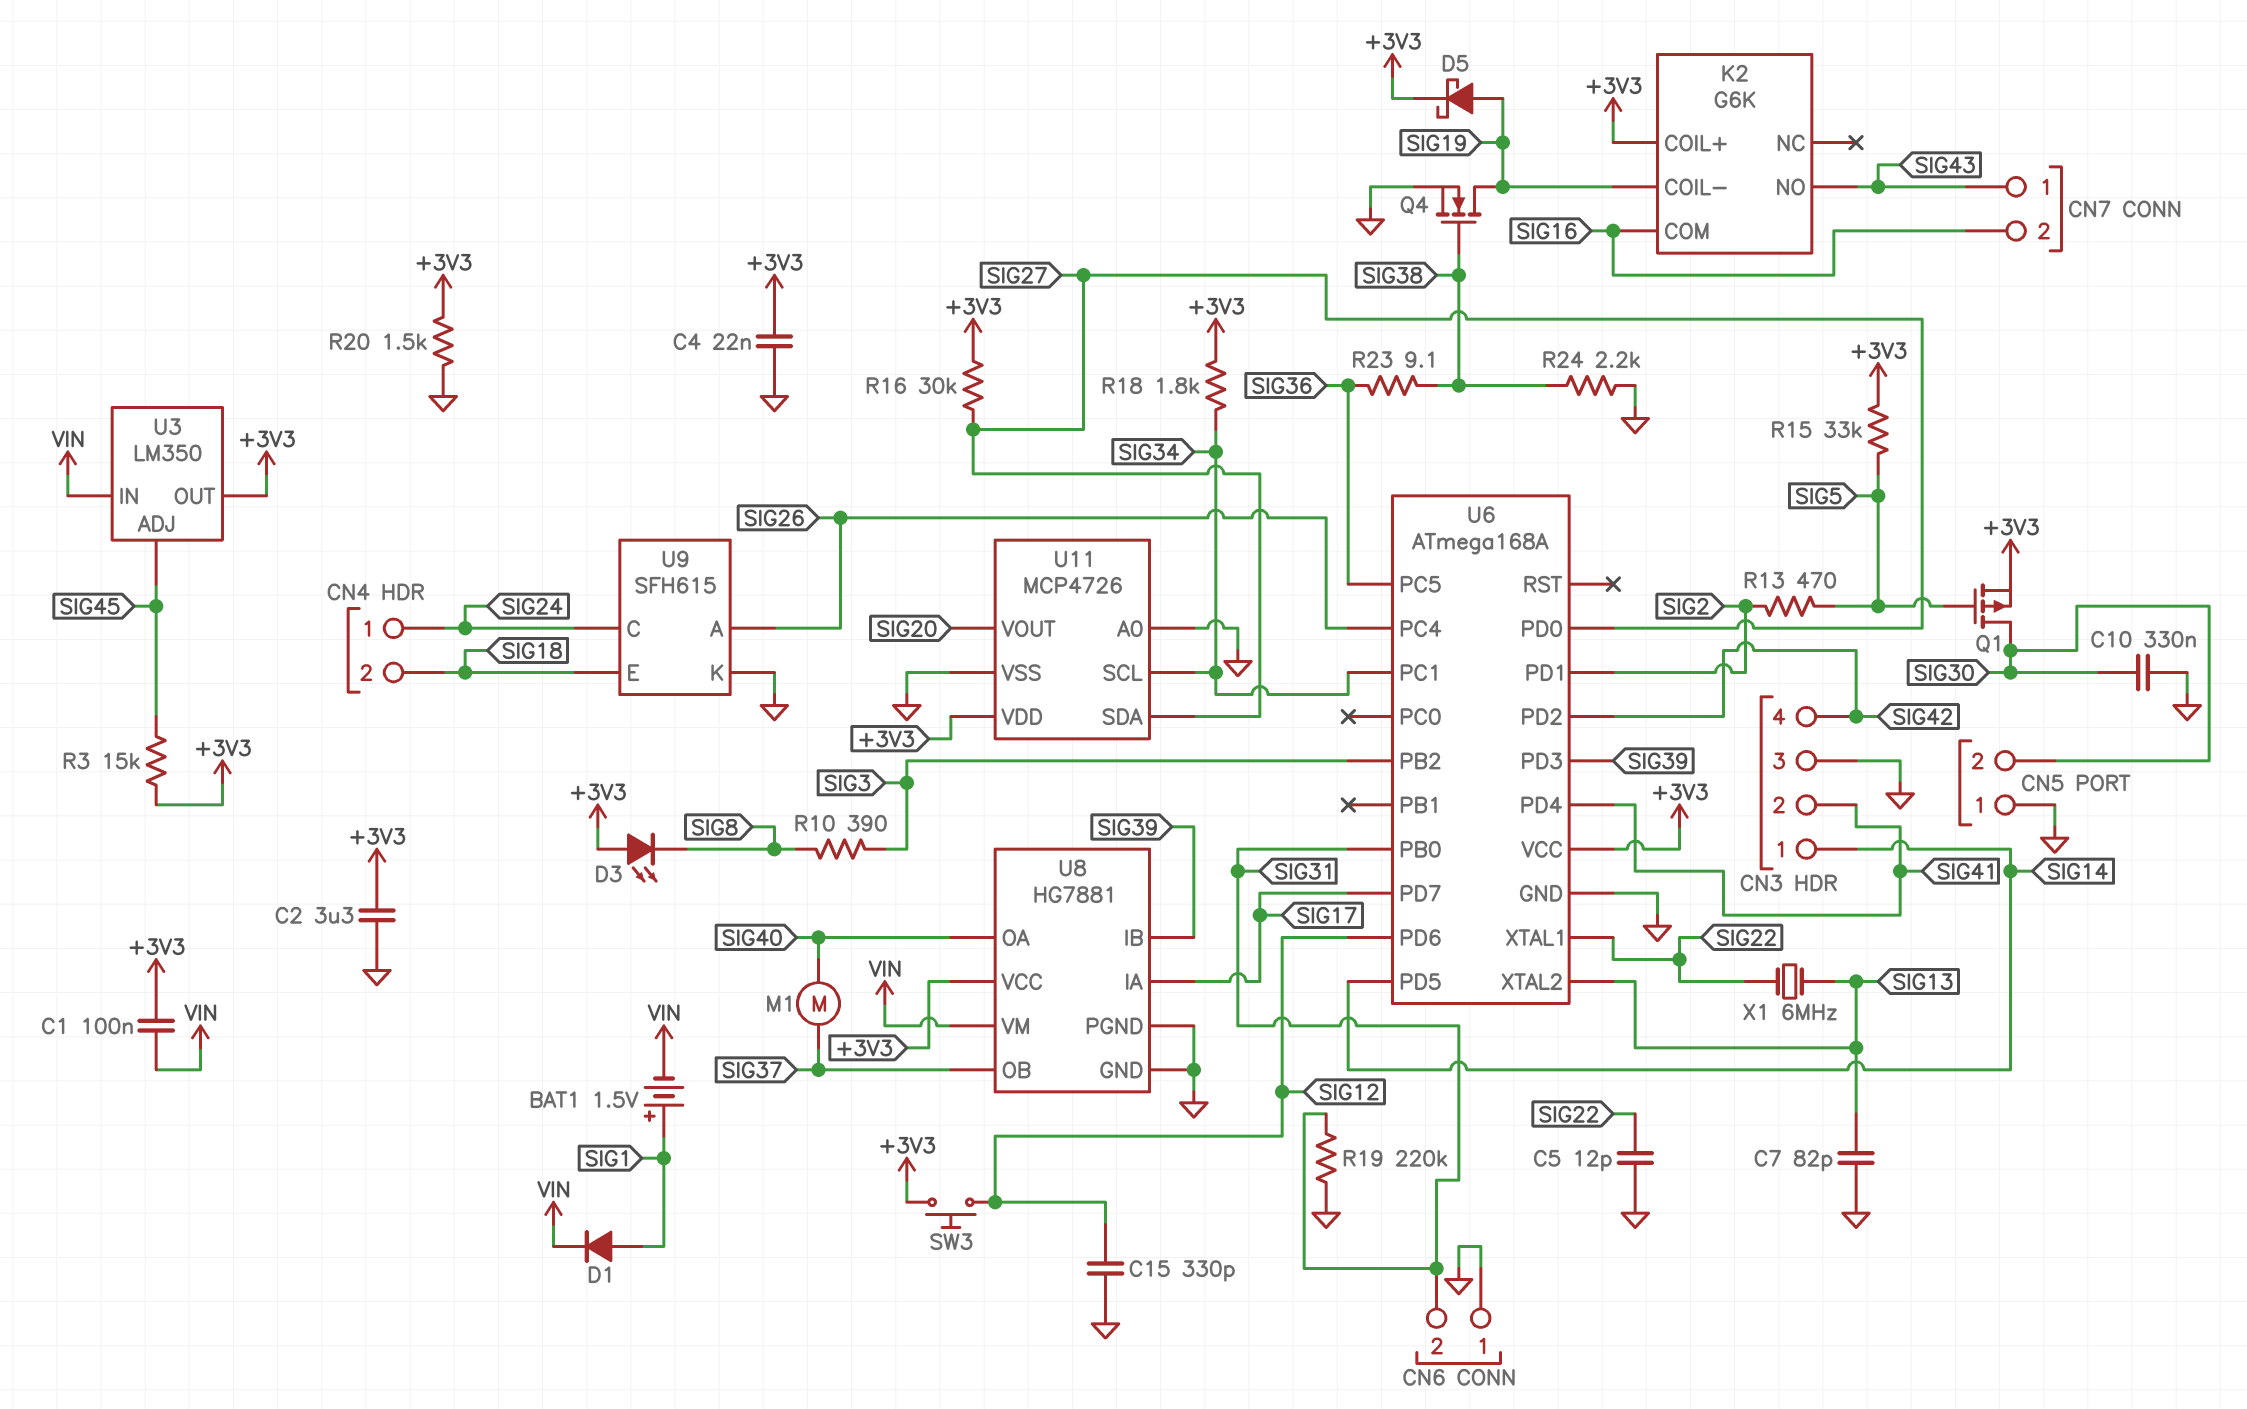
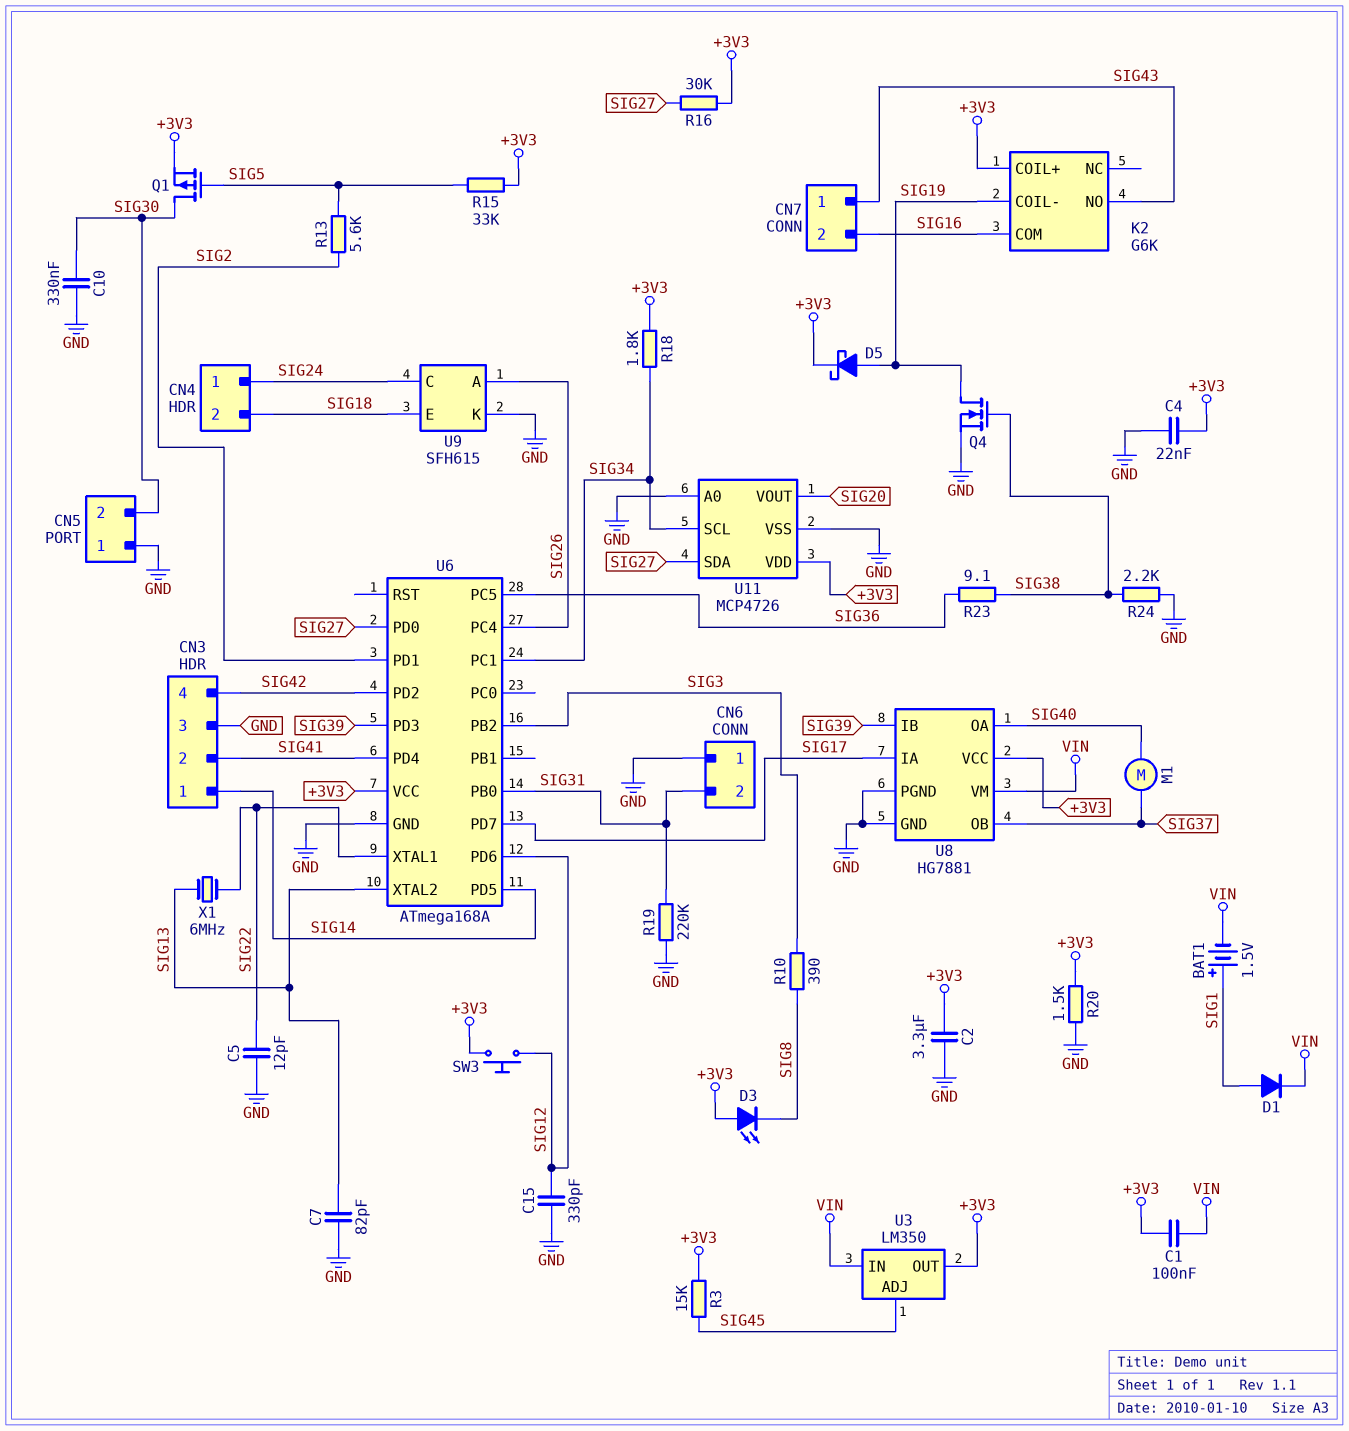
R13: 470 (SIG2, SIG5) -> 5.6k (SIG2, SIG5)

